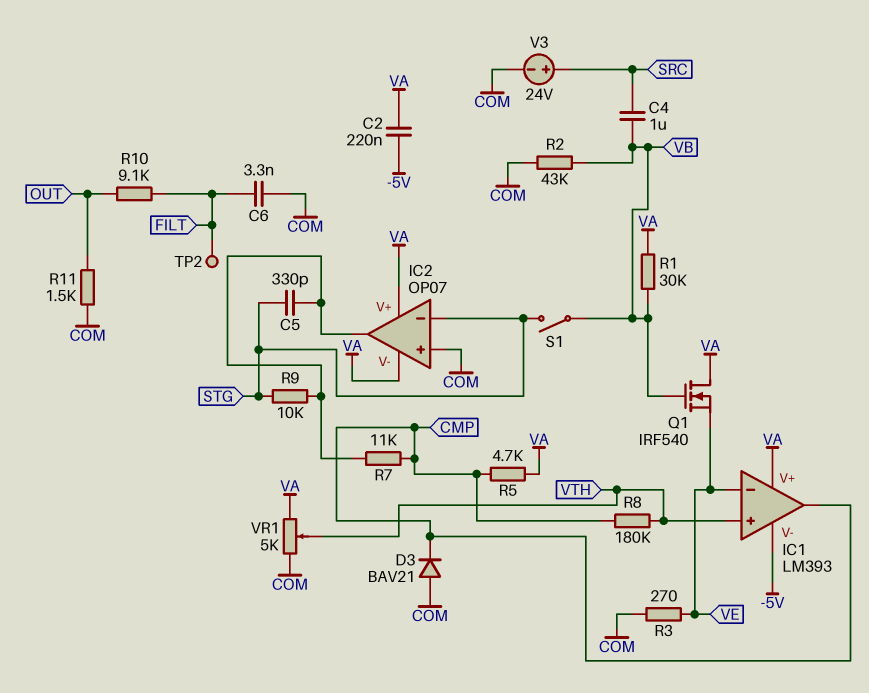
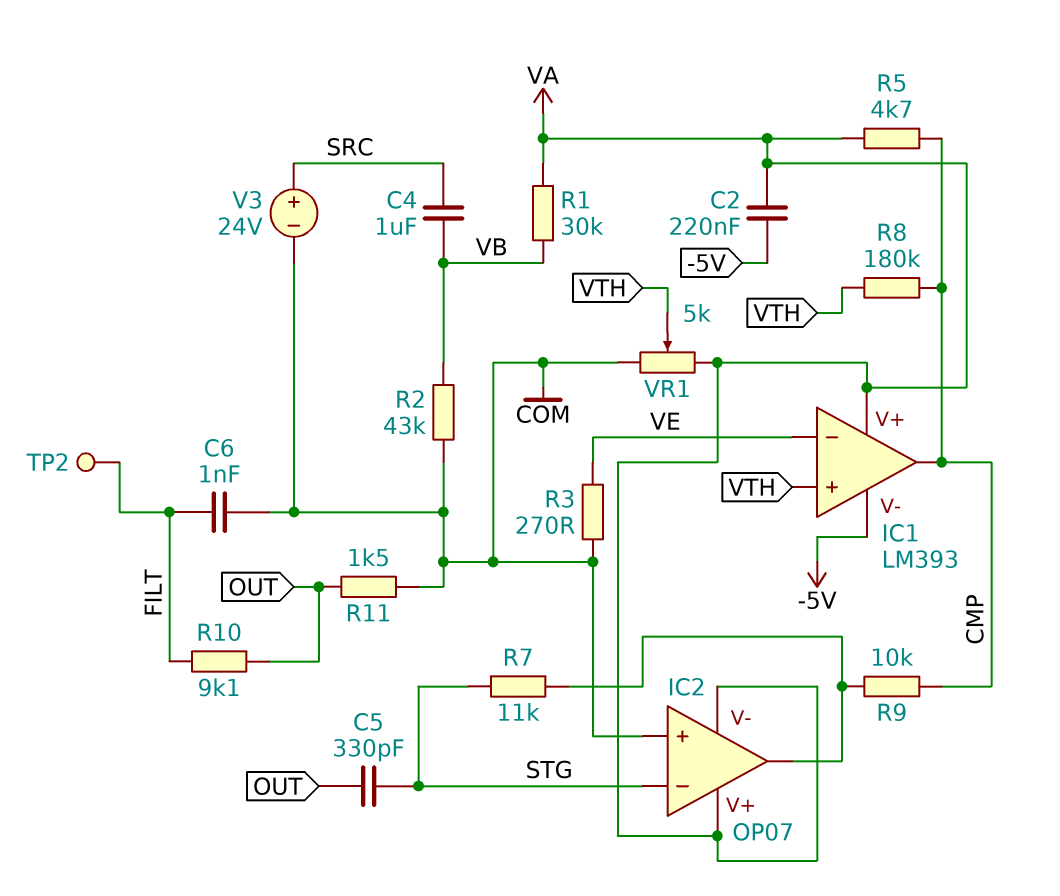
C5: 330pF (IC2/out, STG) -> 330pF (OUT, STG)
C6: 3.3nF (COM, FILT) -> 1nF (COM, FILT)
D3: diode BAV21 (A COM, K CMP) -> none
Q1: NMOS IRF540 (G VB, D VA, S VE) -> none
R7: 11k (CMP, IC2/out) -> 11k (IC2/out, STG)
R9: 10k (IC2/out, STG) -> 10k (CMP, IC2/out)
S1: switch (STG, VB) -> none

